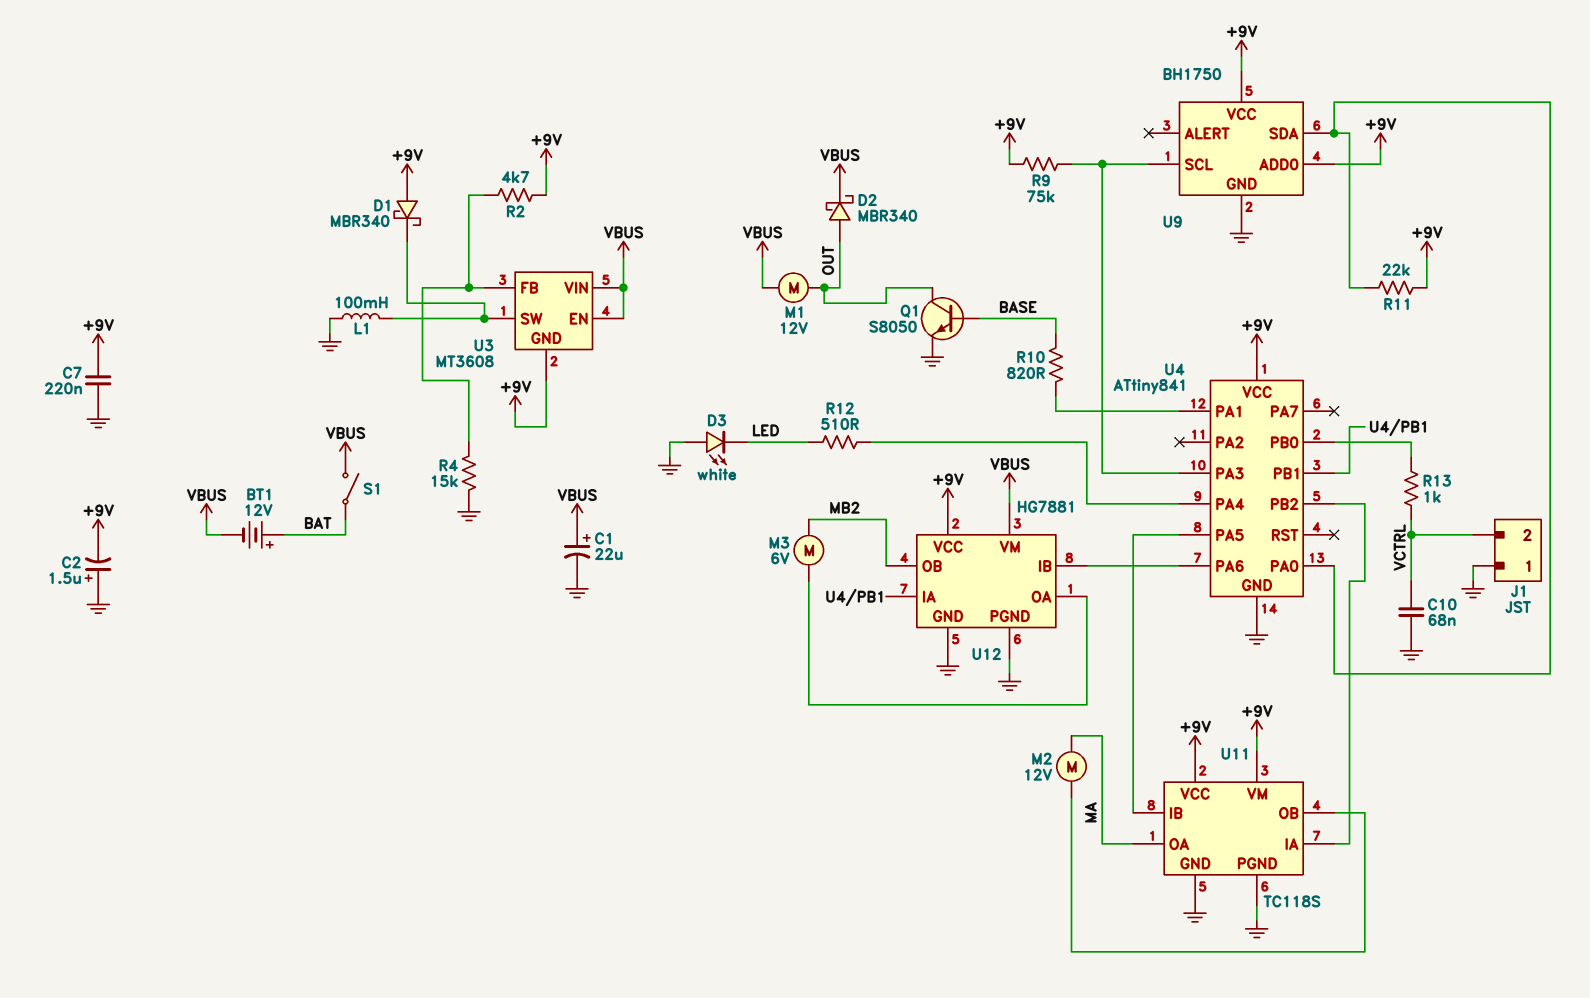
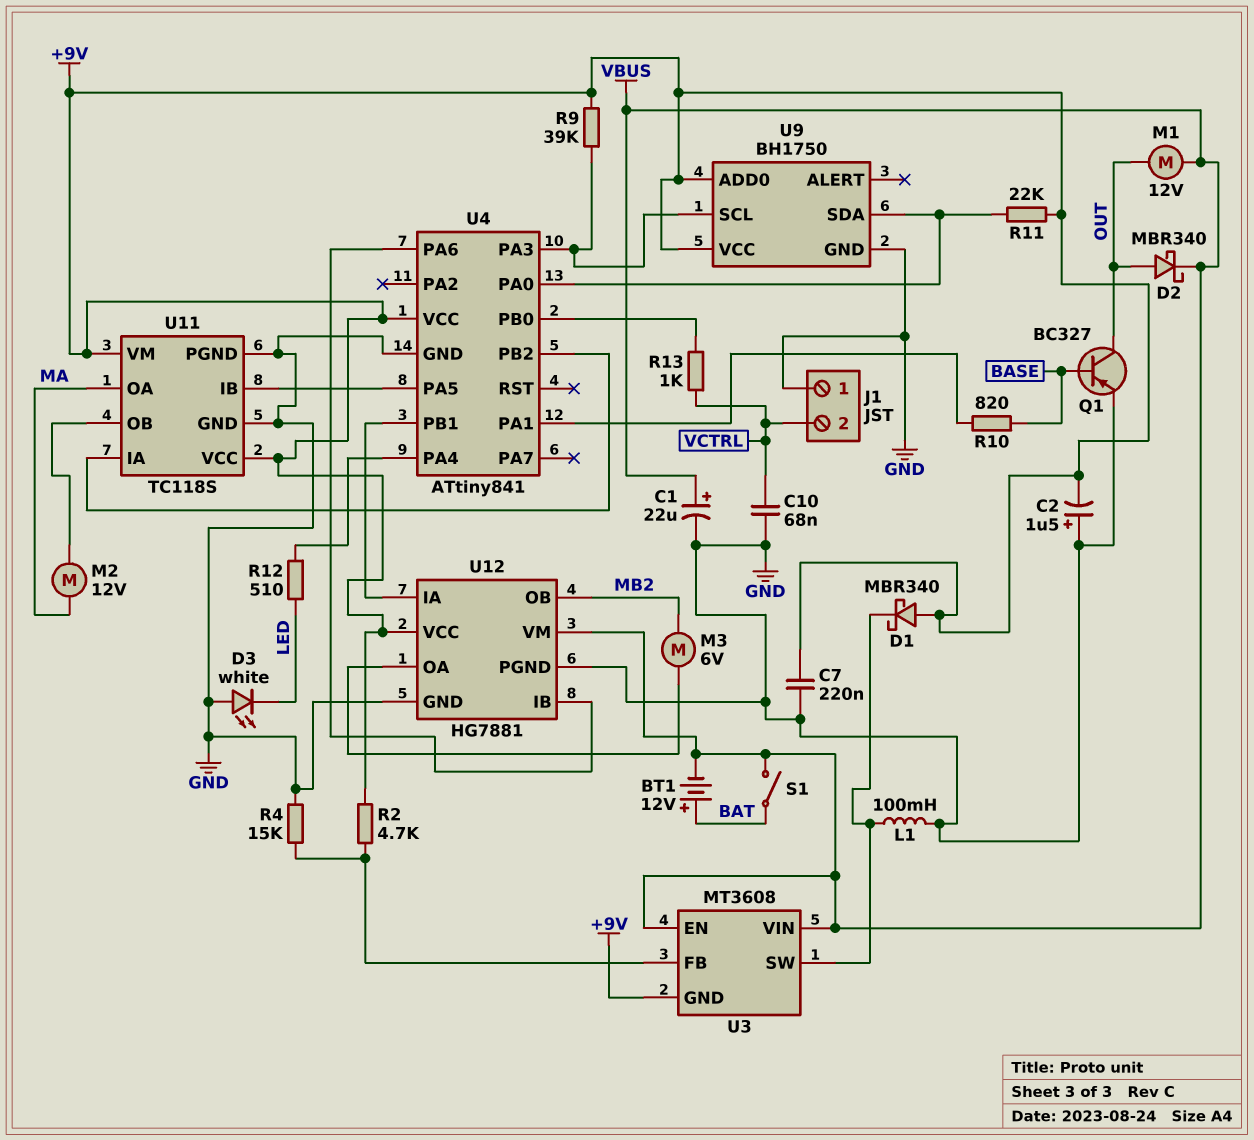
Q1: NPN S8050 (B BASE, C OUT, E GND) -> PNP BC327 (B BASE, C OUT, E GND)
R9: 75k (+9V, U4/PA3) -> 39k (+9V, U4/PA3)

